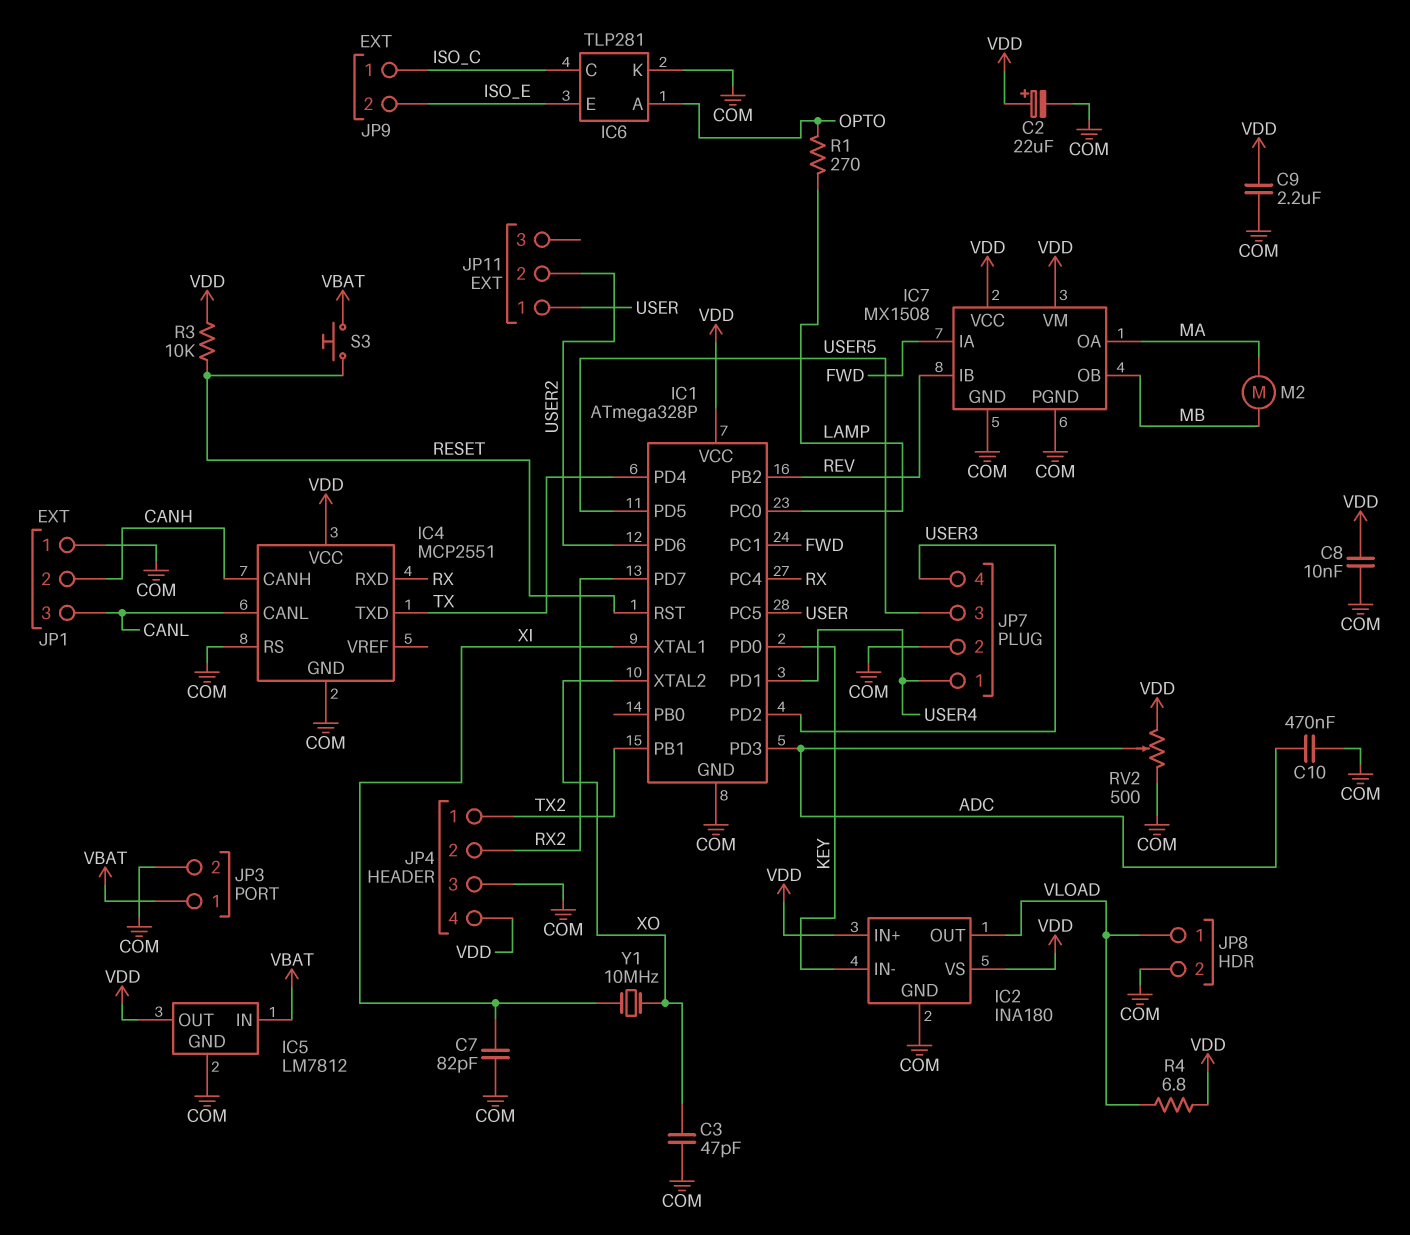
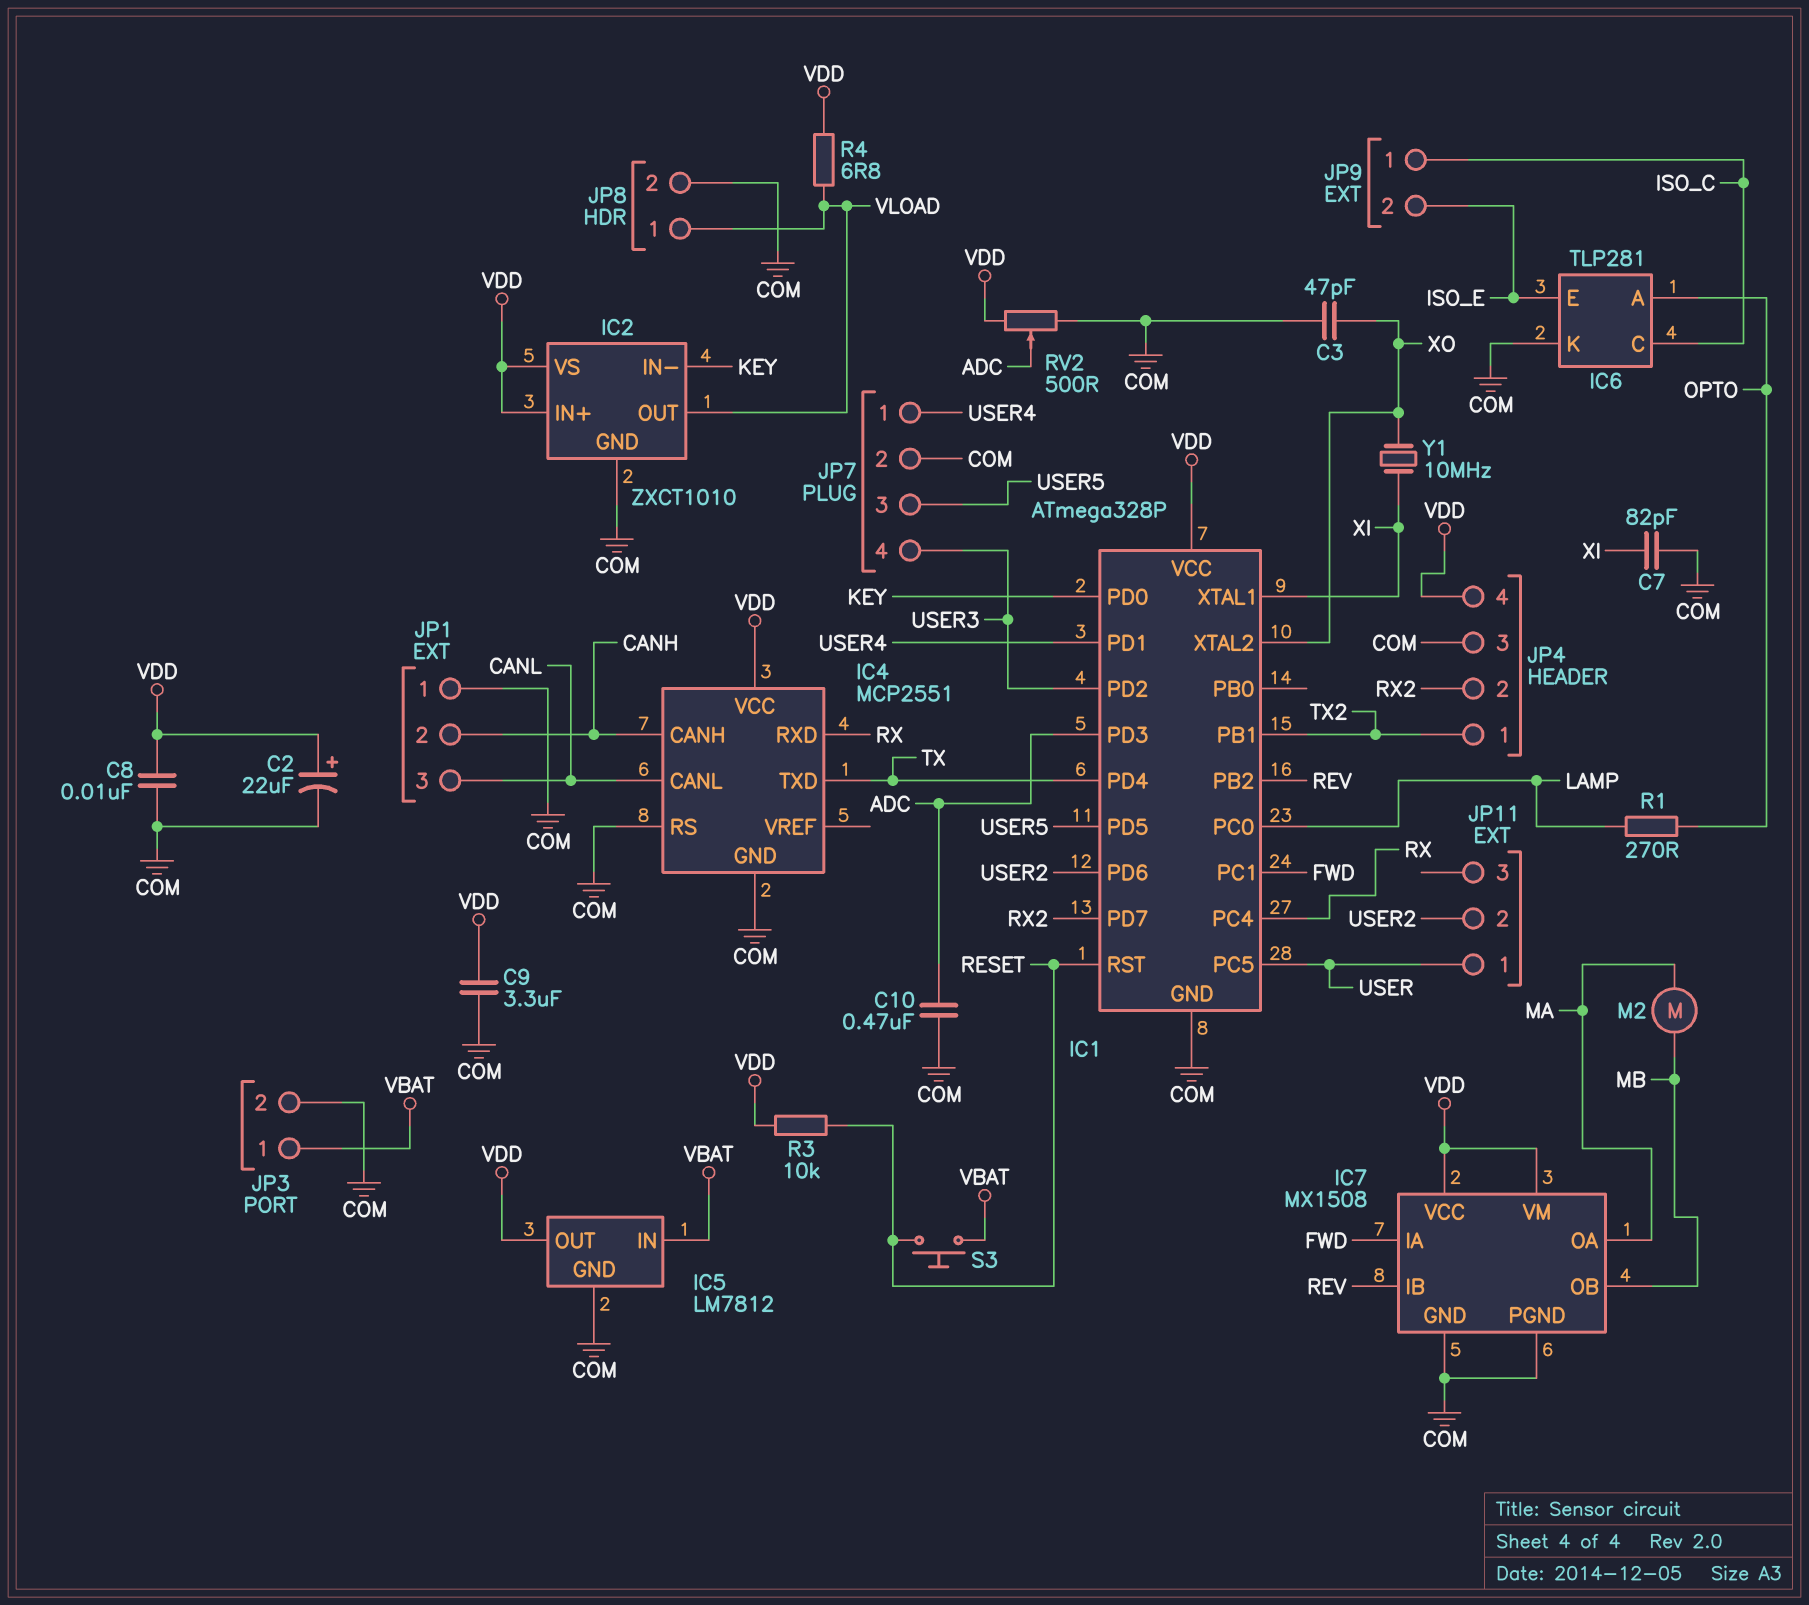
C9: 2.2uF (COM, VDD) -> 3.3uF (COM, VDD)
IC2: INA180 -> ZXCT1010

